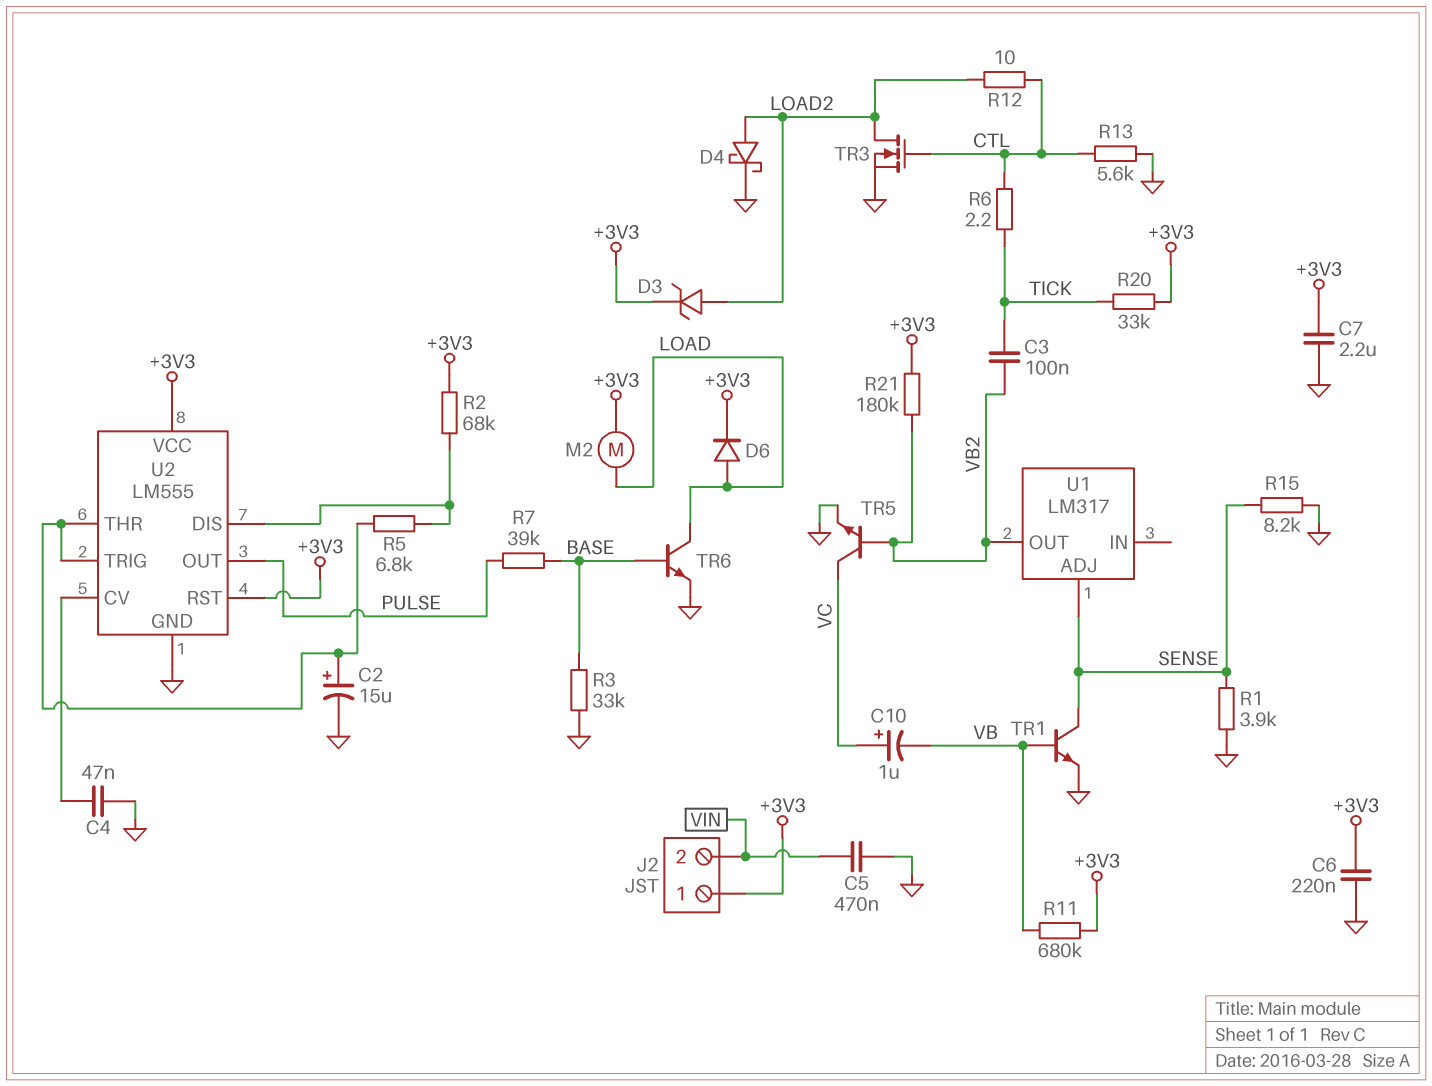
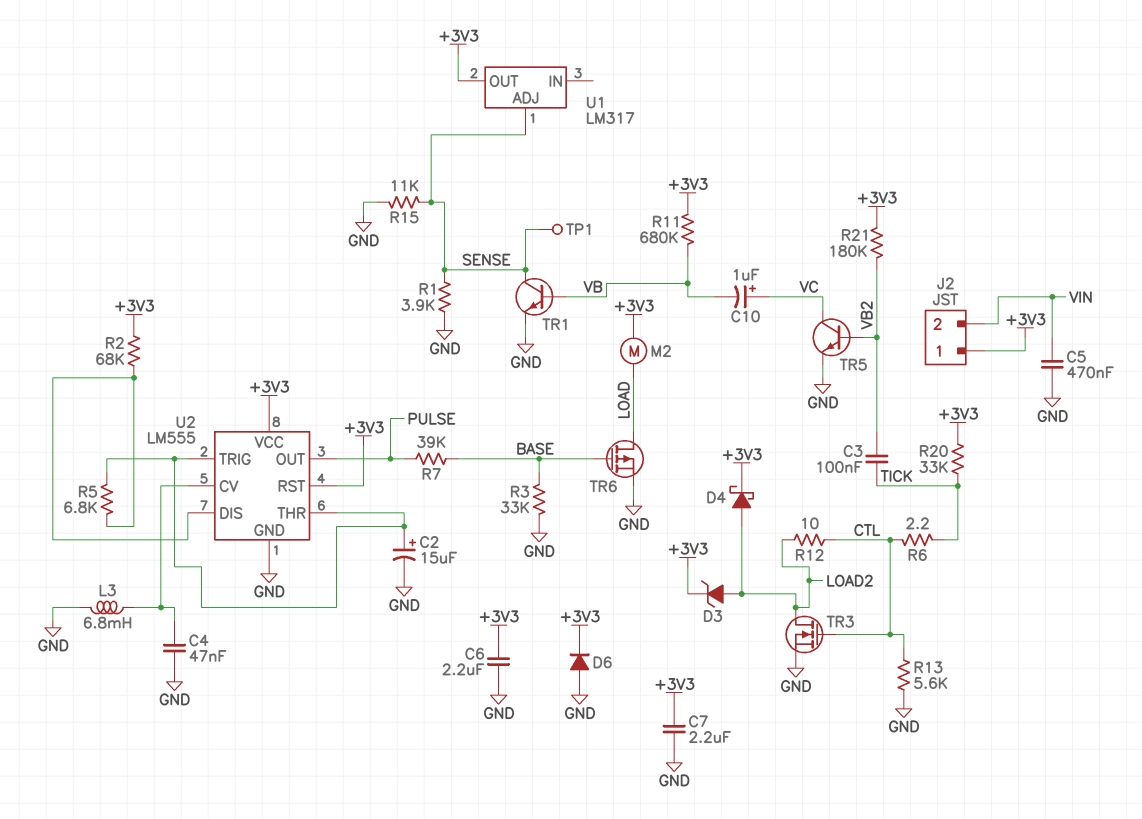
C6: 220nF (+3V3, GND) -> 2.2uF (+3V3, GND)
D4: schottky (A LOAD2, K GND) -> schottky (A LOAD2, K +3V3)
D6: diode (A LOAD, K +3V3) -> diode (A GND, K +3V3)
L3: none -> 6.8mH (GND, U2/CV)
R15: 8.2k (GND, SENSE) -> 11k (GND, SENSE)
TP1: none -> test point (SENSE)
TR6: NPN (B BASE, C LOAD, E GND) -> PMOS (G BASE, D LOAD, S GND)
U1 pin OUT: VB2 -> +3V3

